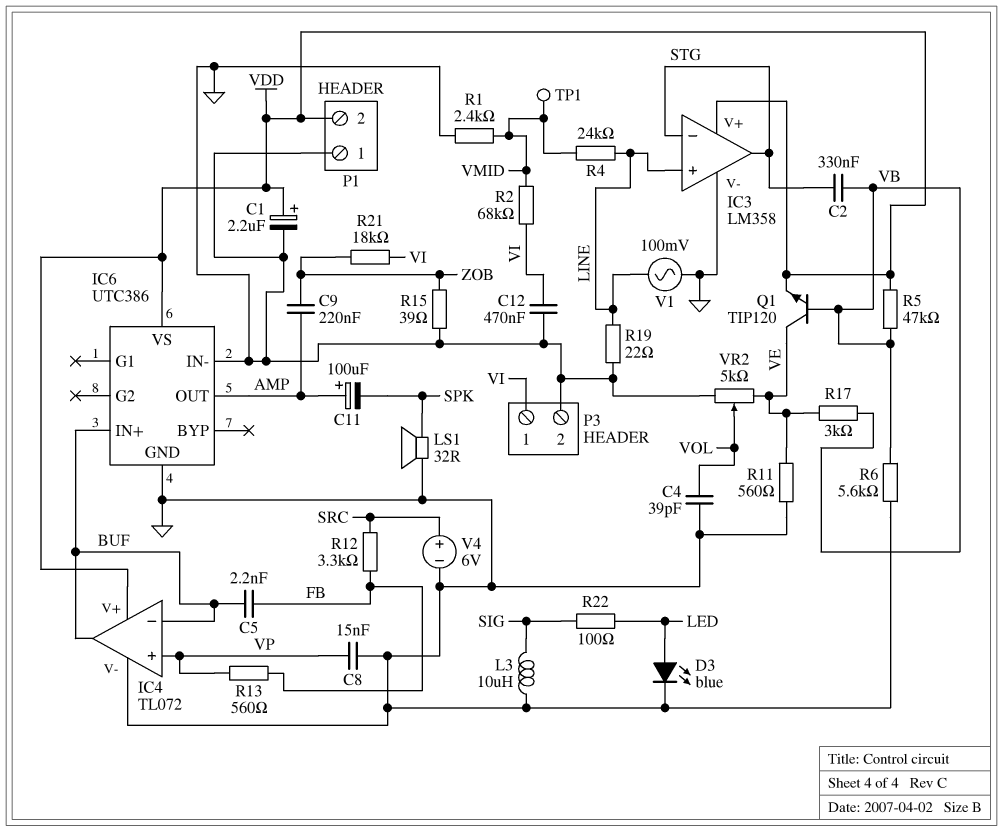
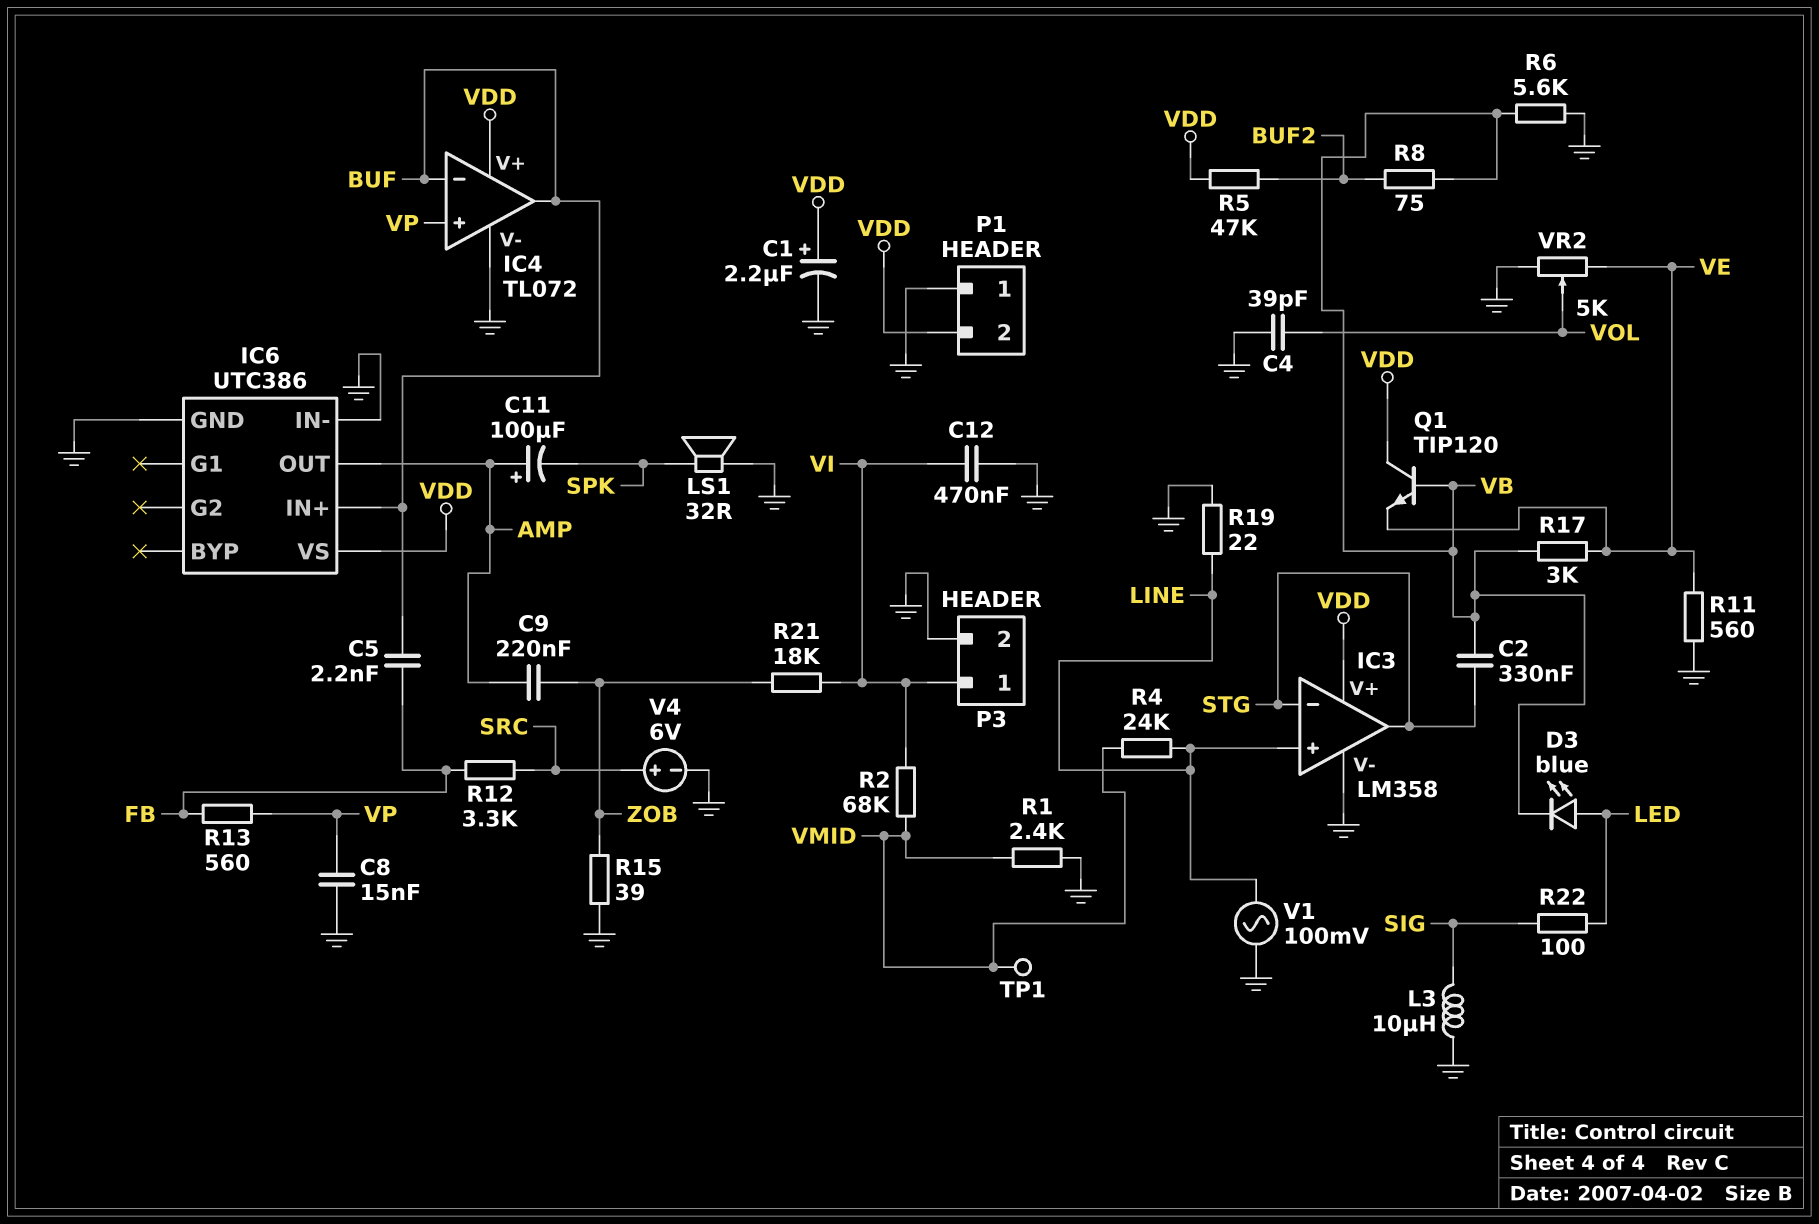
D3: LED blue (A LED, K GND) -> LED blue (A LED, K VB)
Q1: NPN TIP120 (B VB, C VE, E VDD) -> NPN TIP120 (B VB, C VDD, E VE)
R5: 47k (VB, VDD) -> 47k (BUF2, VDD)
R8: none -> 75 (BUF2, VB)

